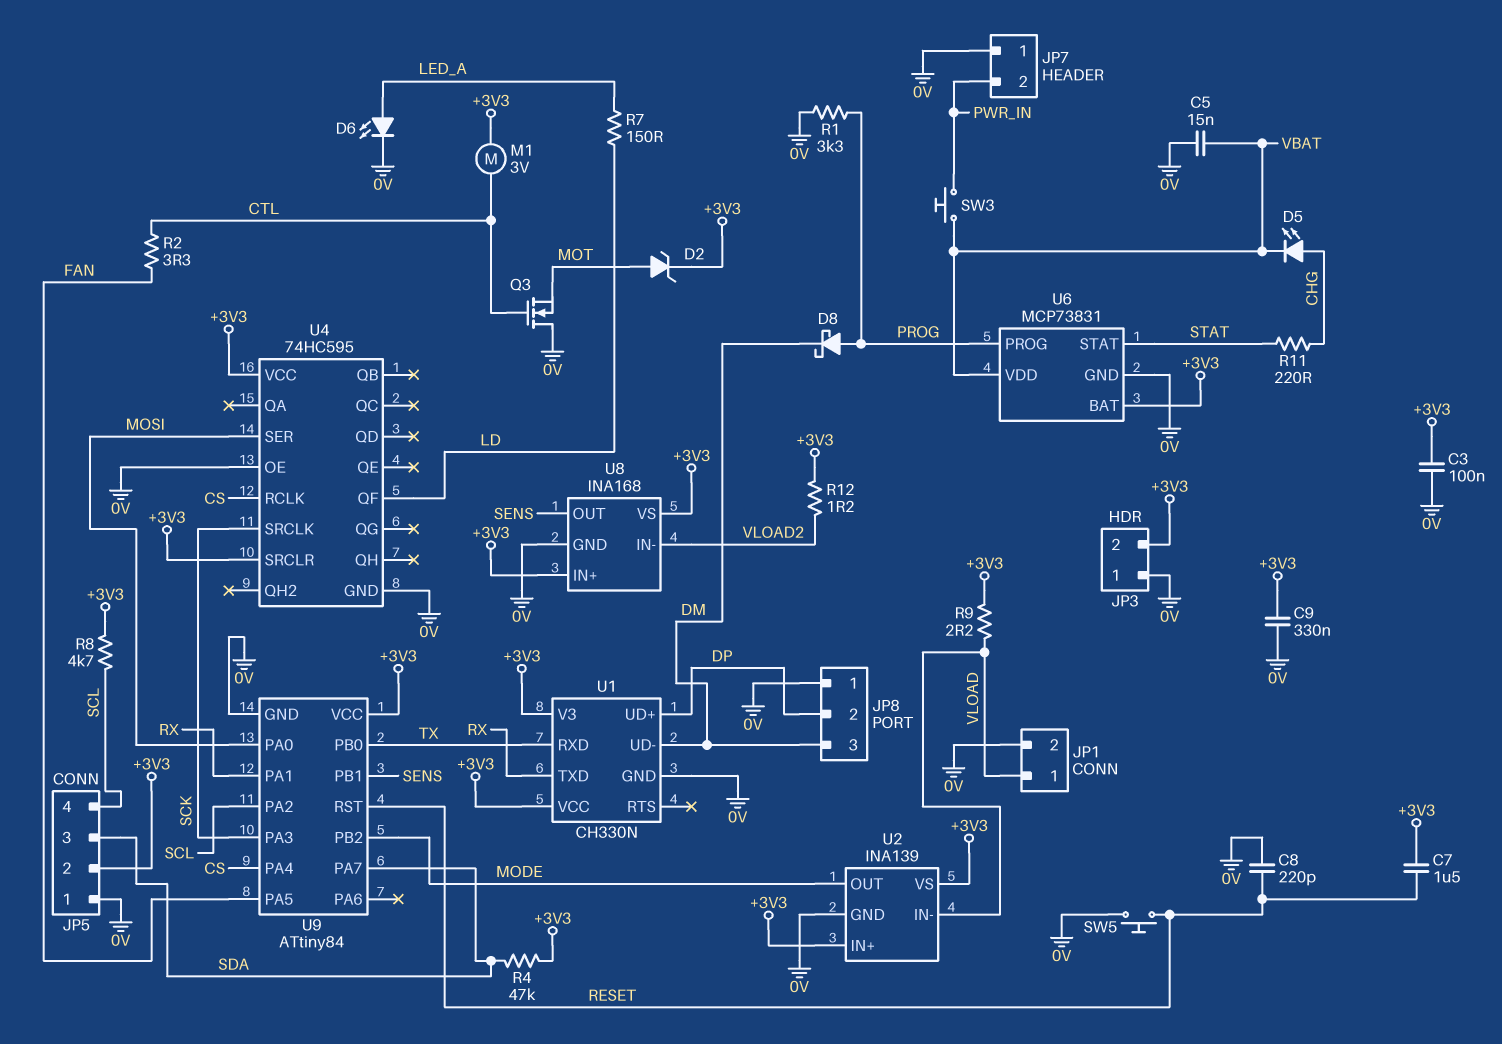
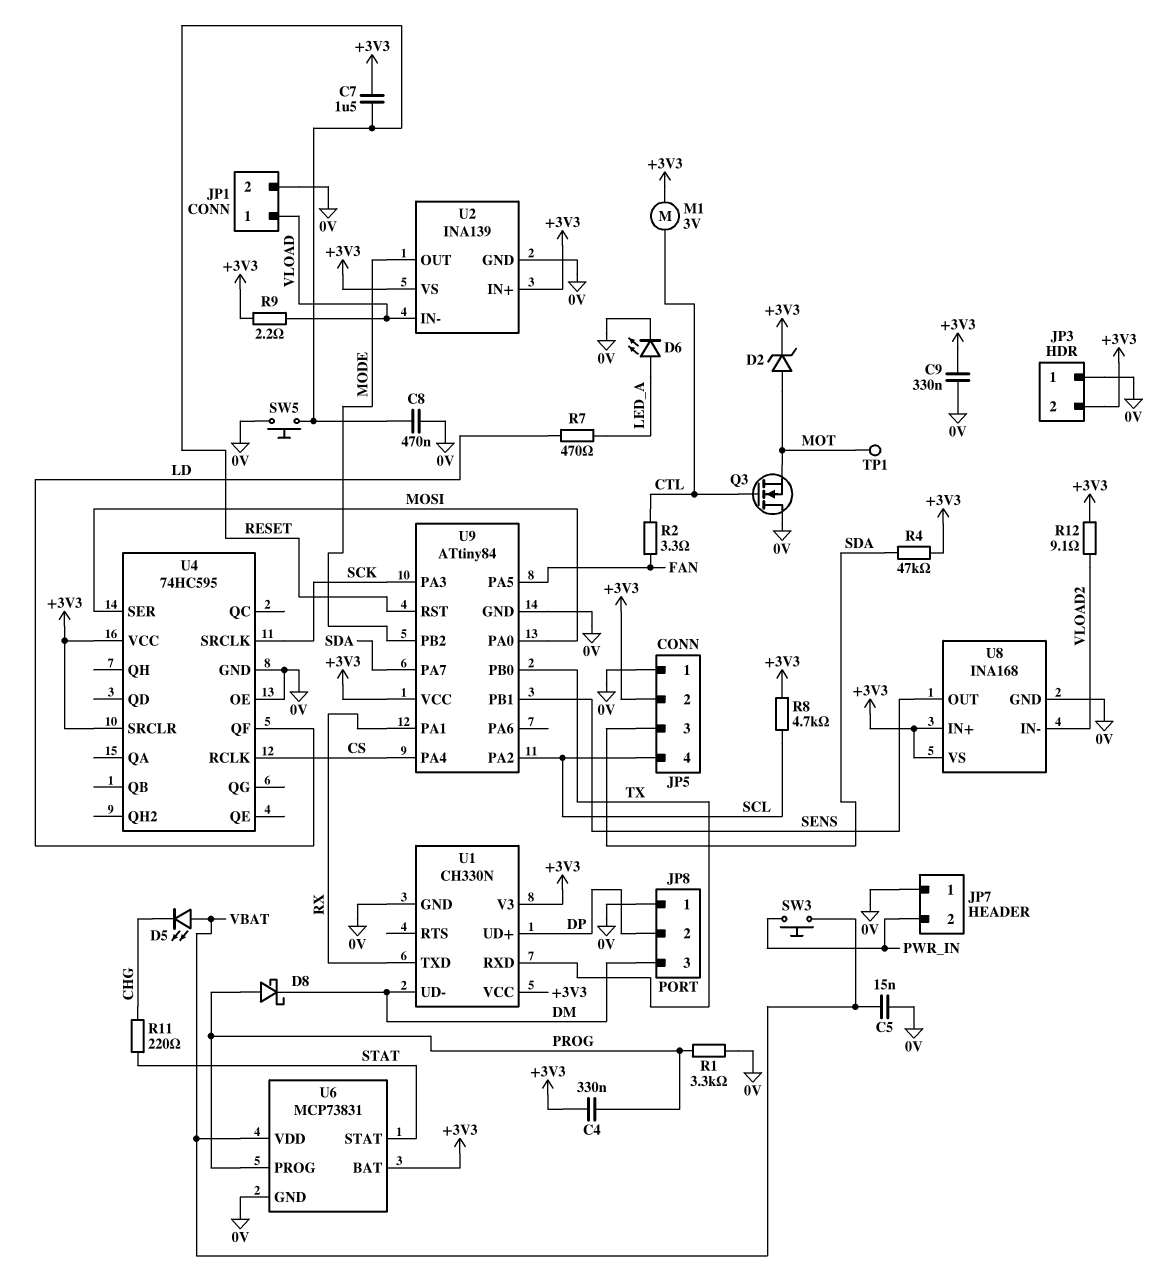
C3: 100nF (+3V3, 0V) -> none
C4: none -> 330nF (+3V3, PROG)
C8: 220pF (0V, RESET) -> 470nF (0V, RESET)
D5: LED (A CHG, K VBAT) -> LED (A VBAT, K CHG)
R7: 150 (LD, LED_A) -> 470 (LD, LED_A)
R12: 1.2 (+3V3, VLOAD2) -> 9.1 (+3V3, VLOAD2)
TP1: none -> test point (MOT)

